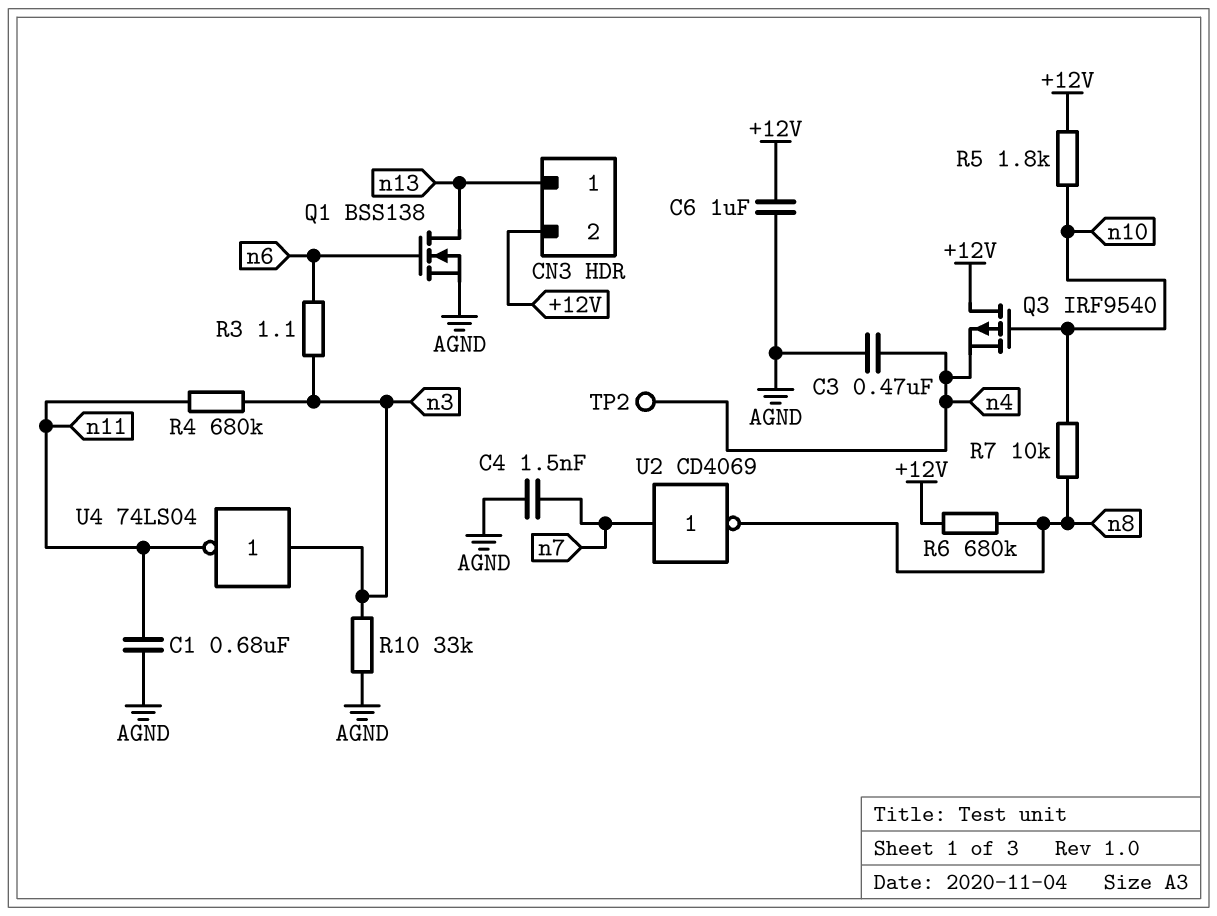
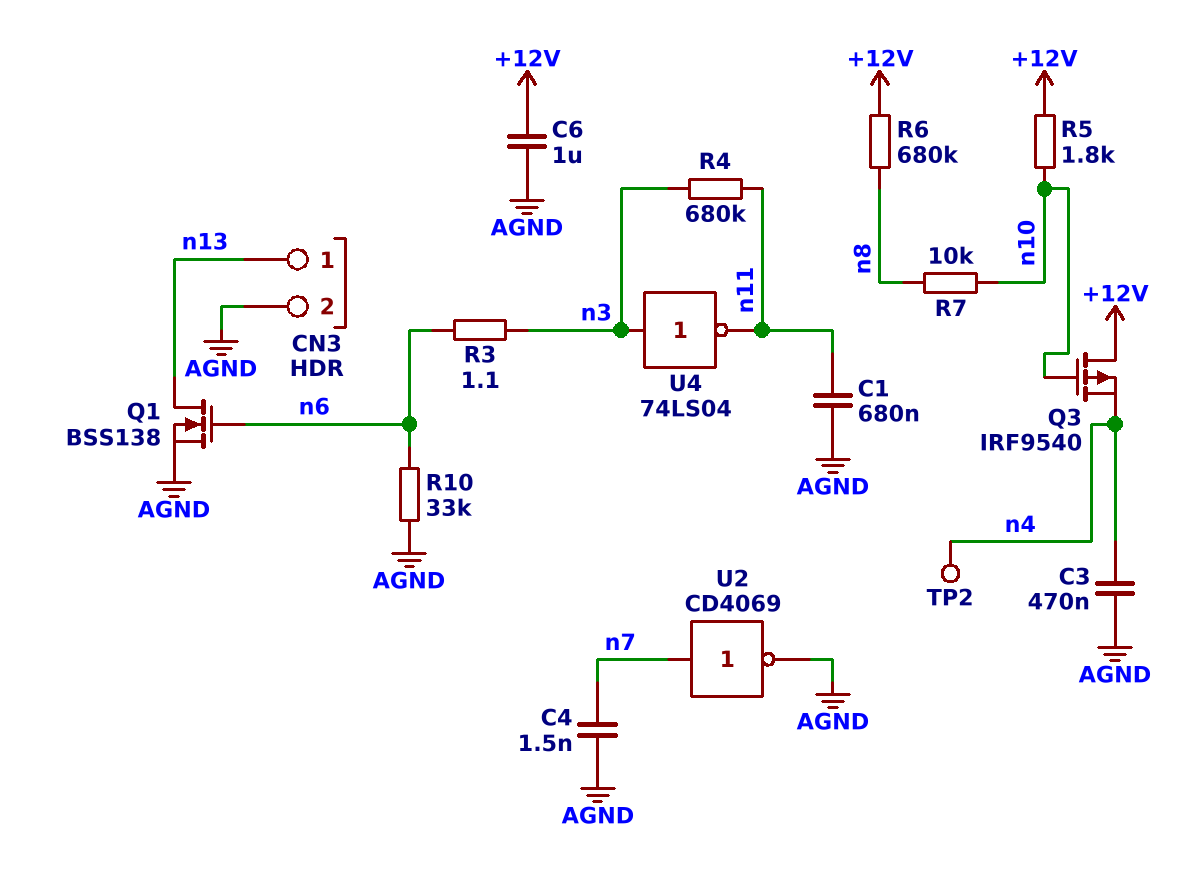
CN3 pin 2: +12V -> AGND
R10: 33k (AGND, n3) -> 33k (AGND, n6)
U2: NOT CD4069 (in n7, out n8) -> NOT CD4069 (in n7, out AGND)

